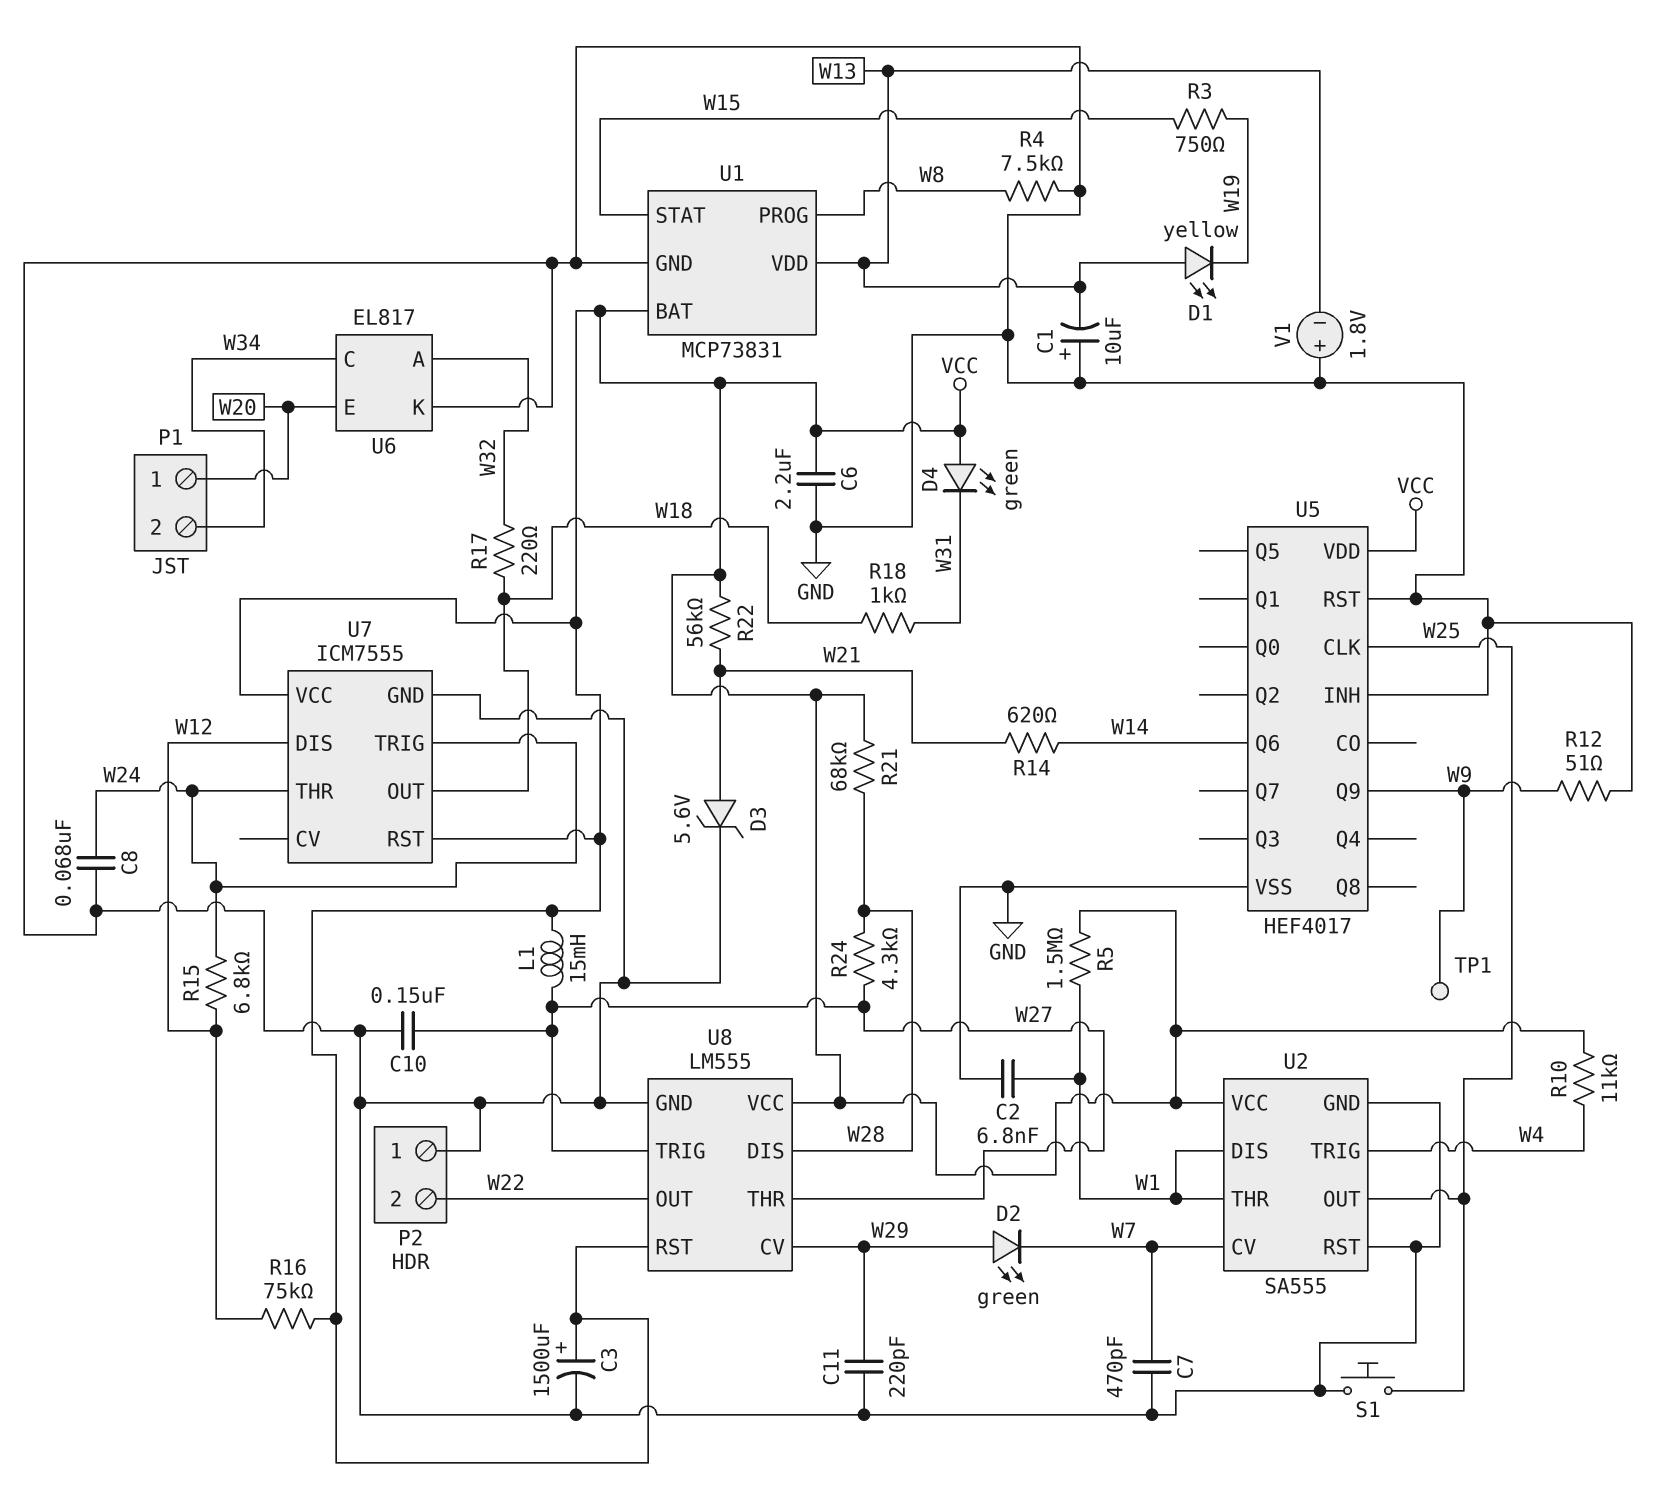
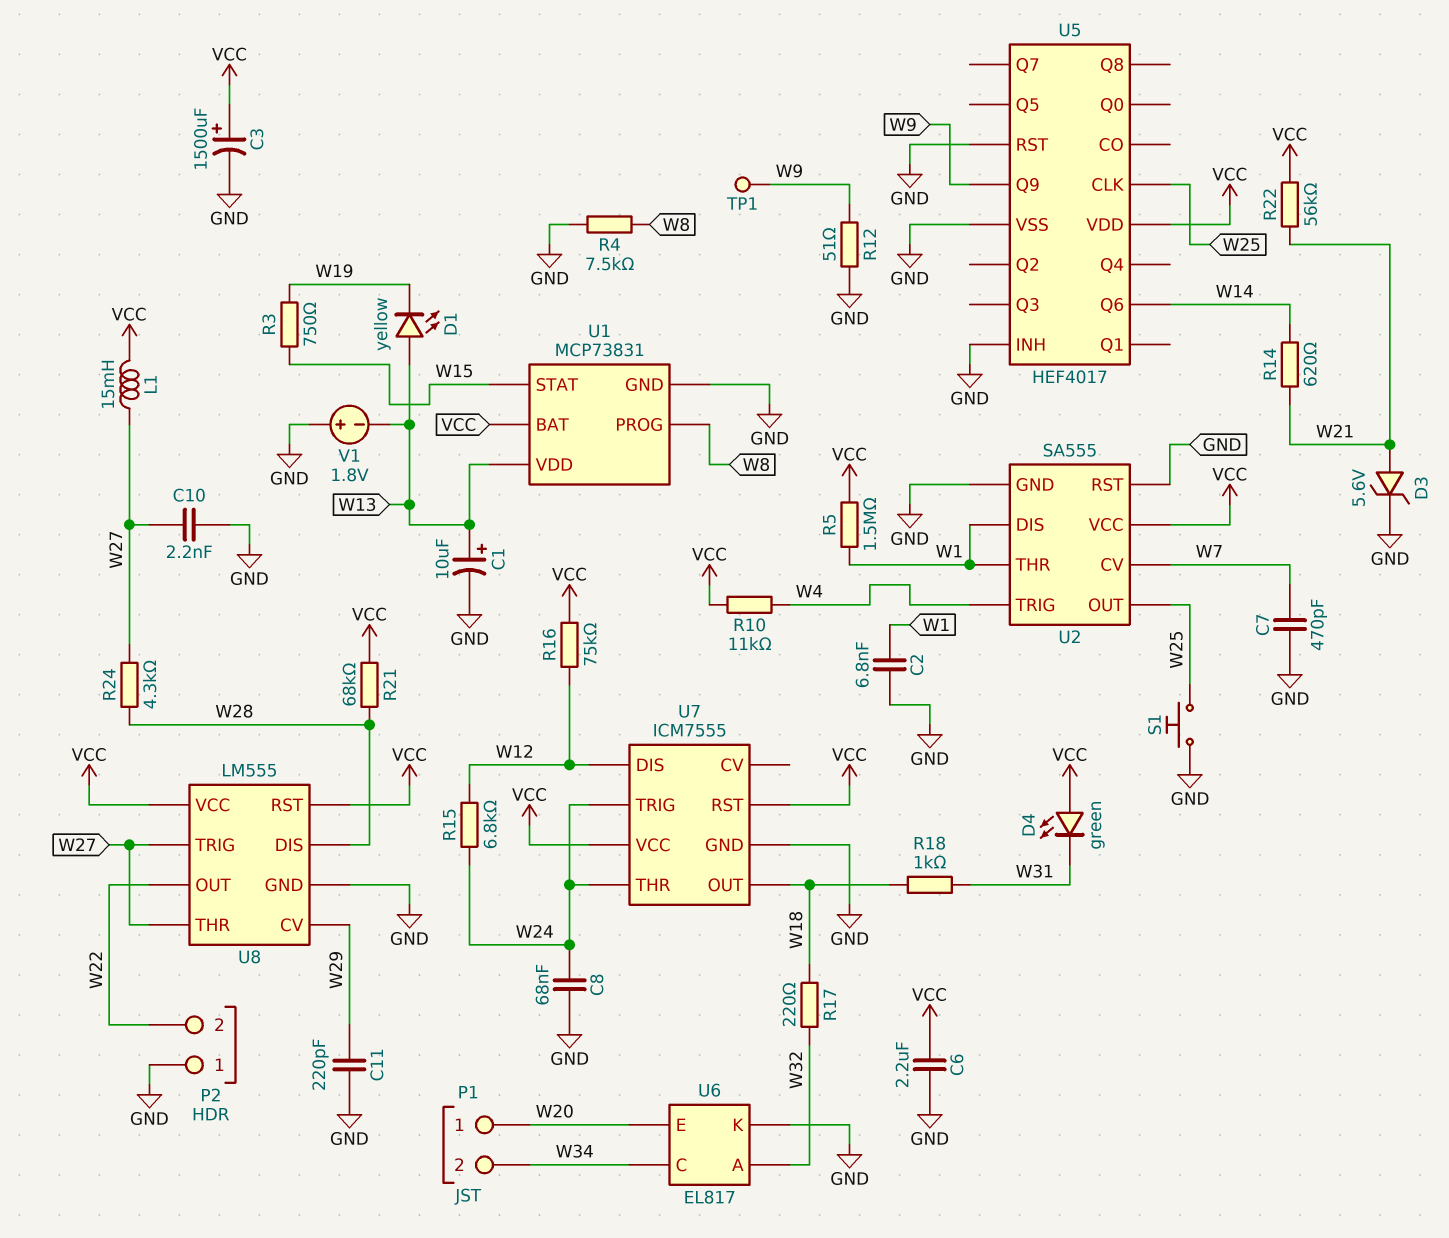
C1: 10uF (plus GND, minus W13) -> 10uF (plus W13, minus GND)
C10: 150nF (GND, W27) -> 2.2nF (GND, W27)
D2: LED green (A W29, K W7) -> none

